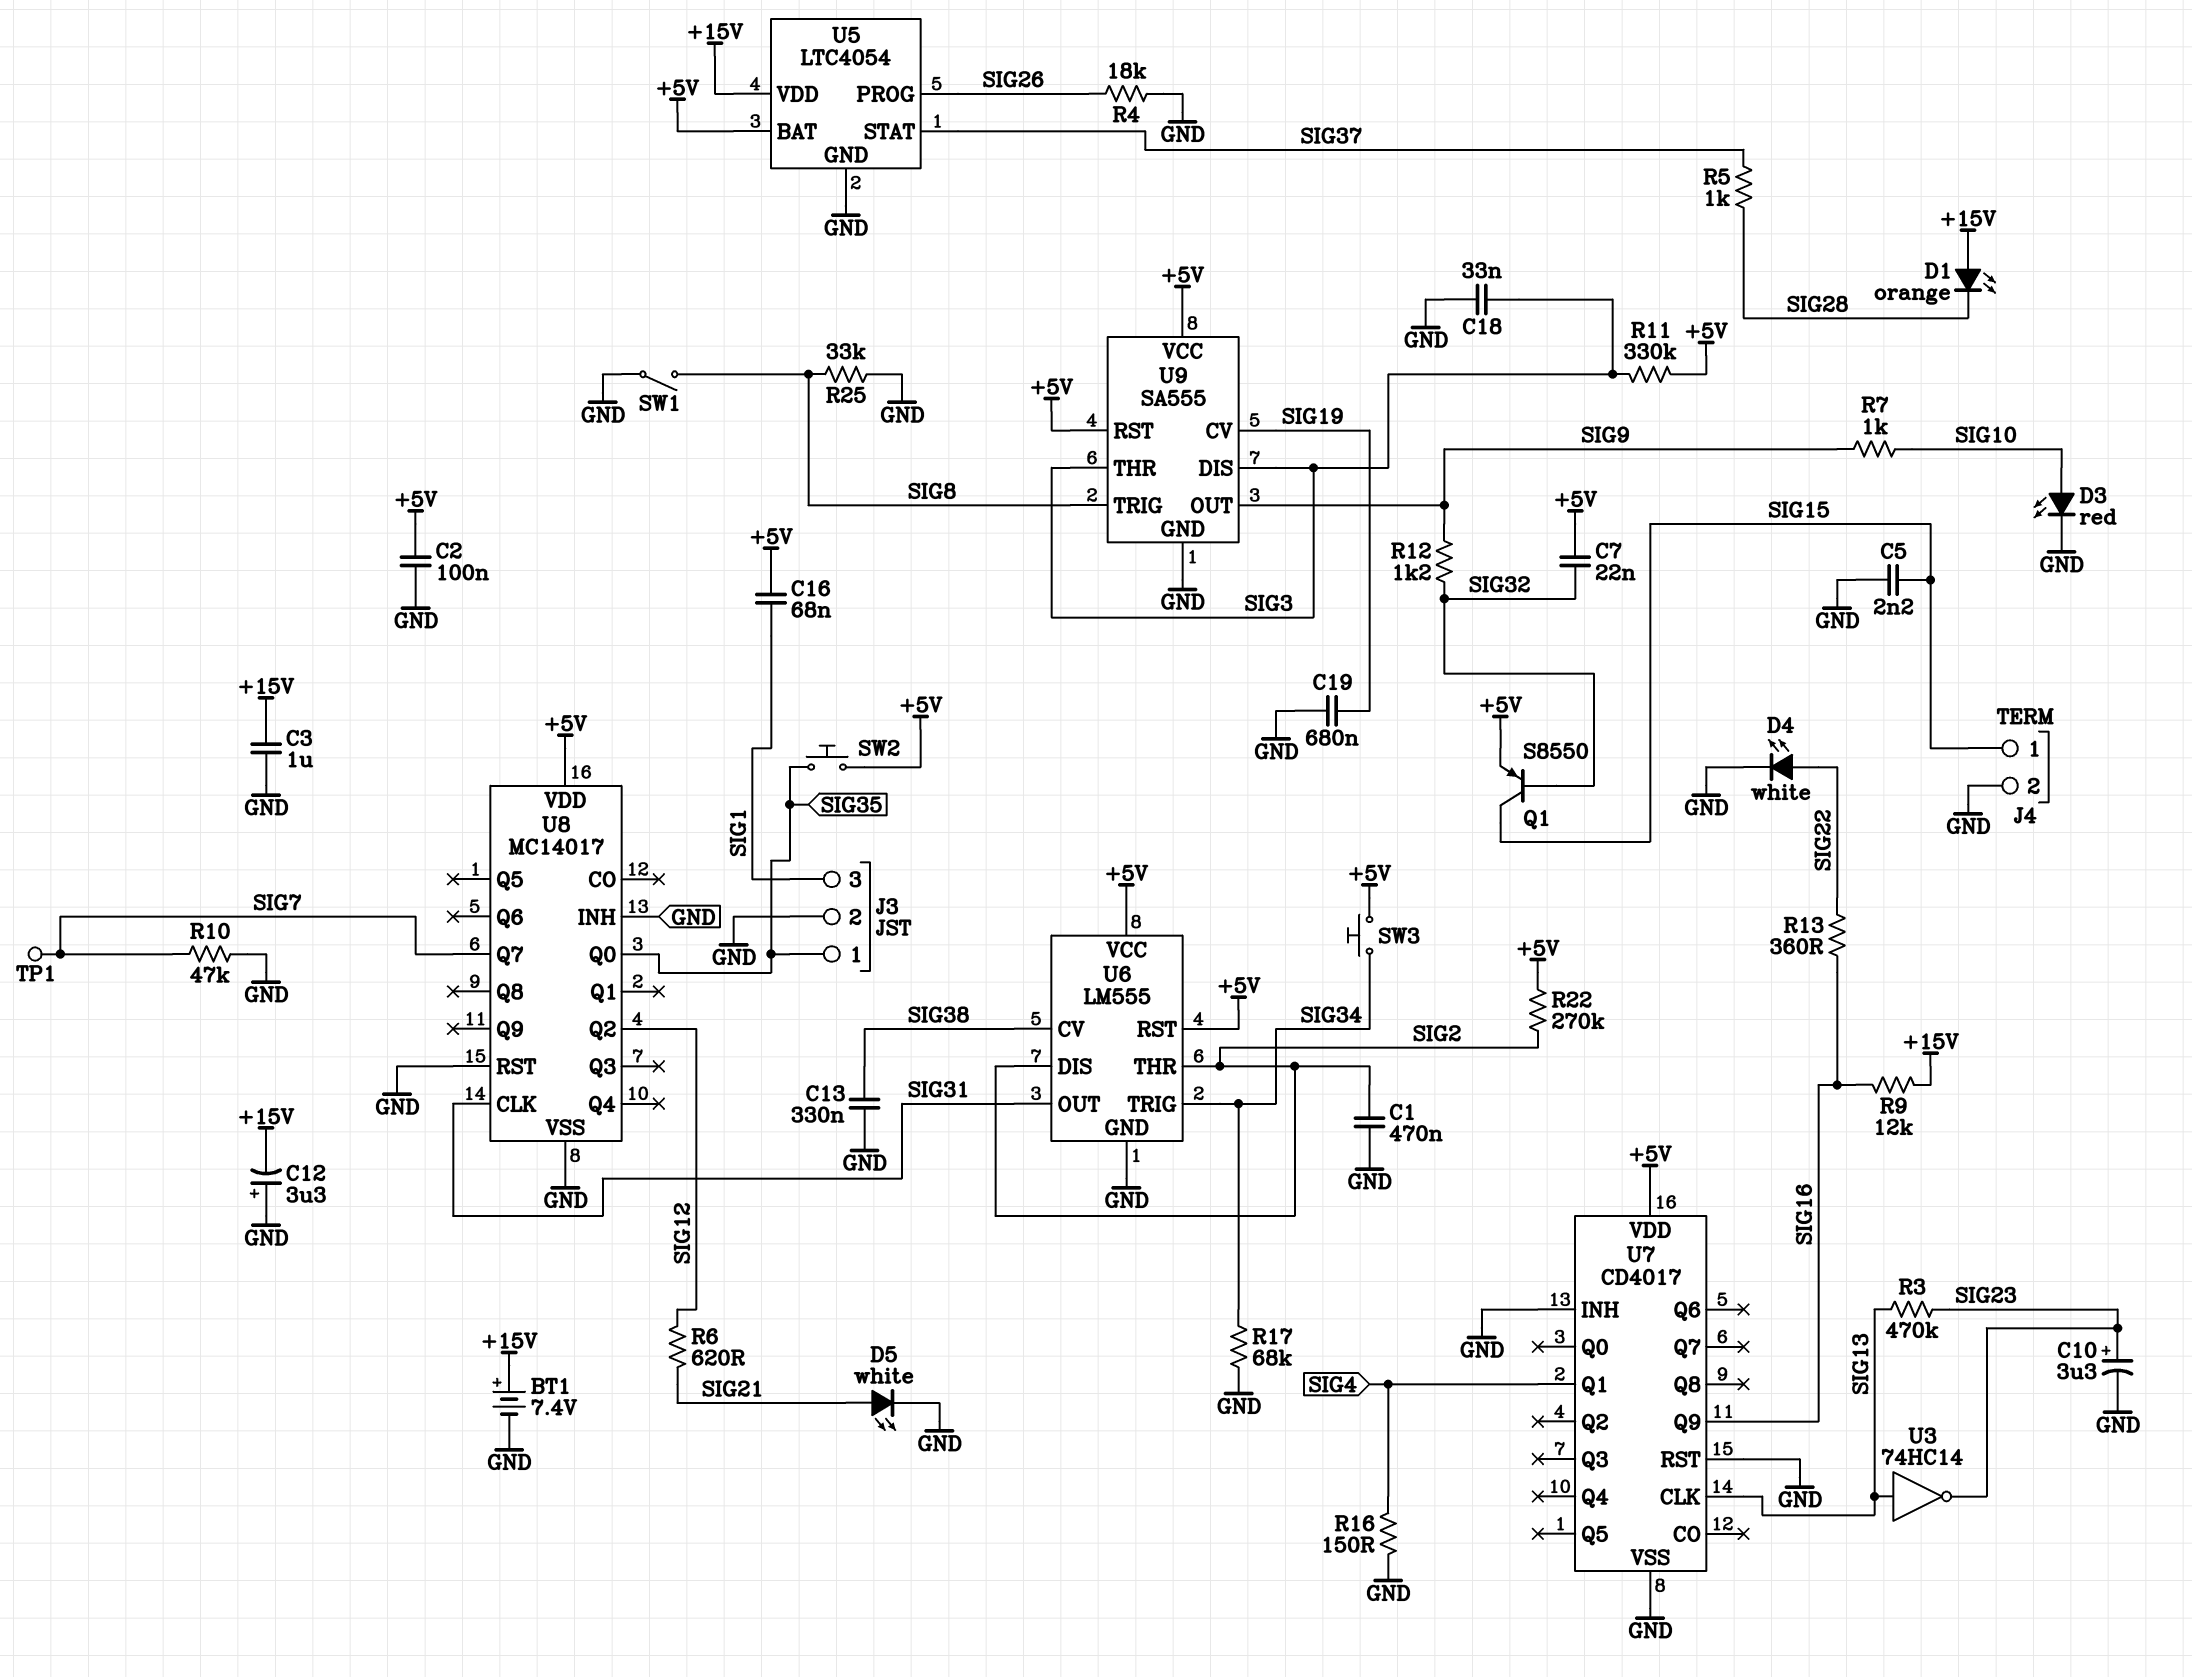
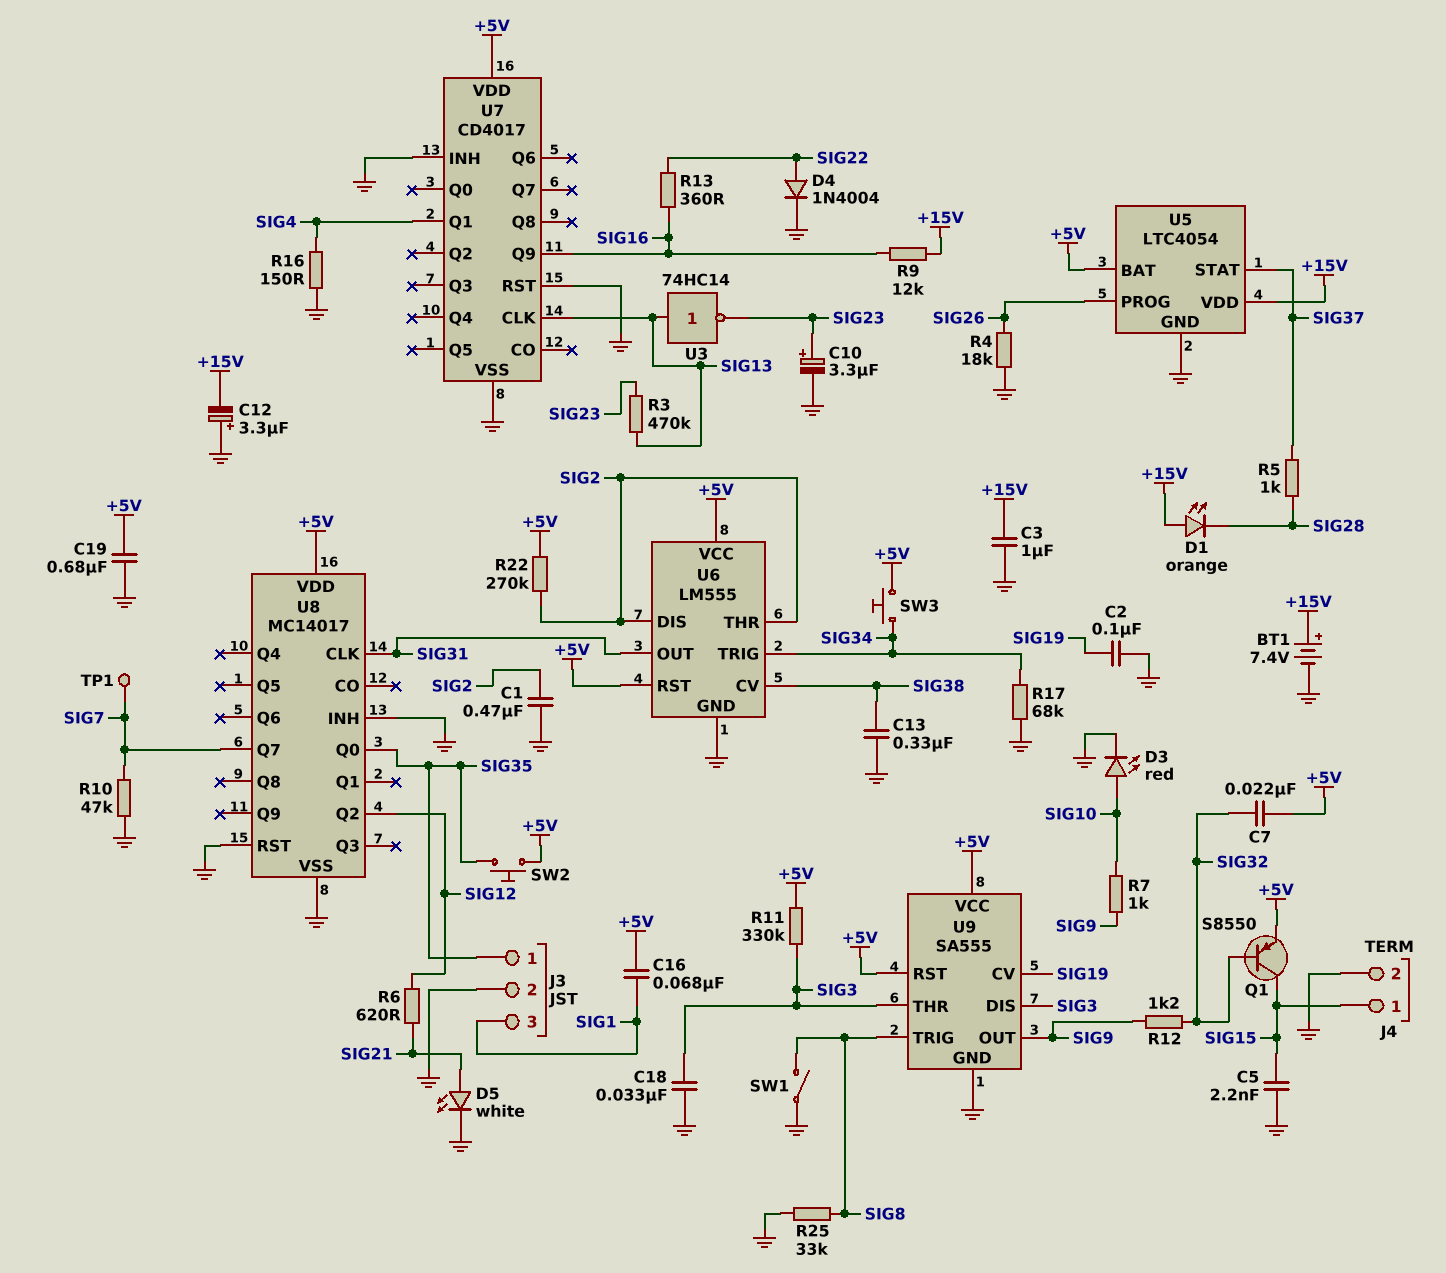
C2: 100nF (+5V, GND) -> 100nF (GND, SIG19)
C19: 680nF (GND, SIG19) -> 680nF (+5V, GND)
D4: LED white (A SIG22, K GND) -> diode 1N4004 (A SIG22, K GND)

